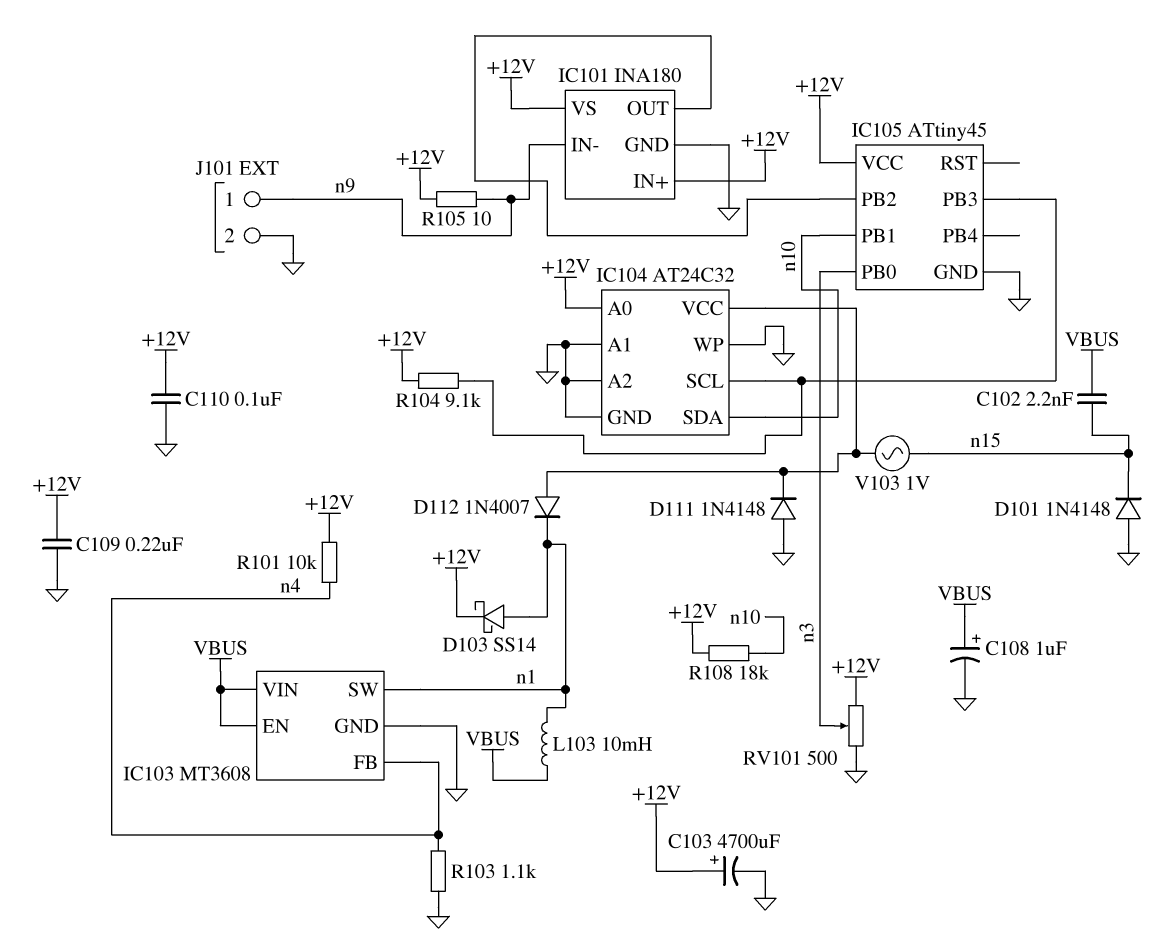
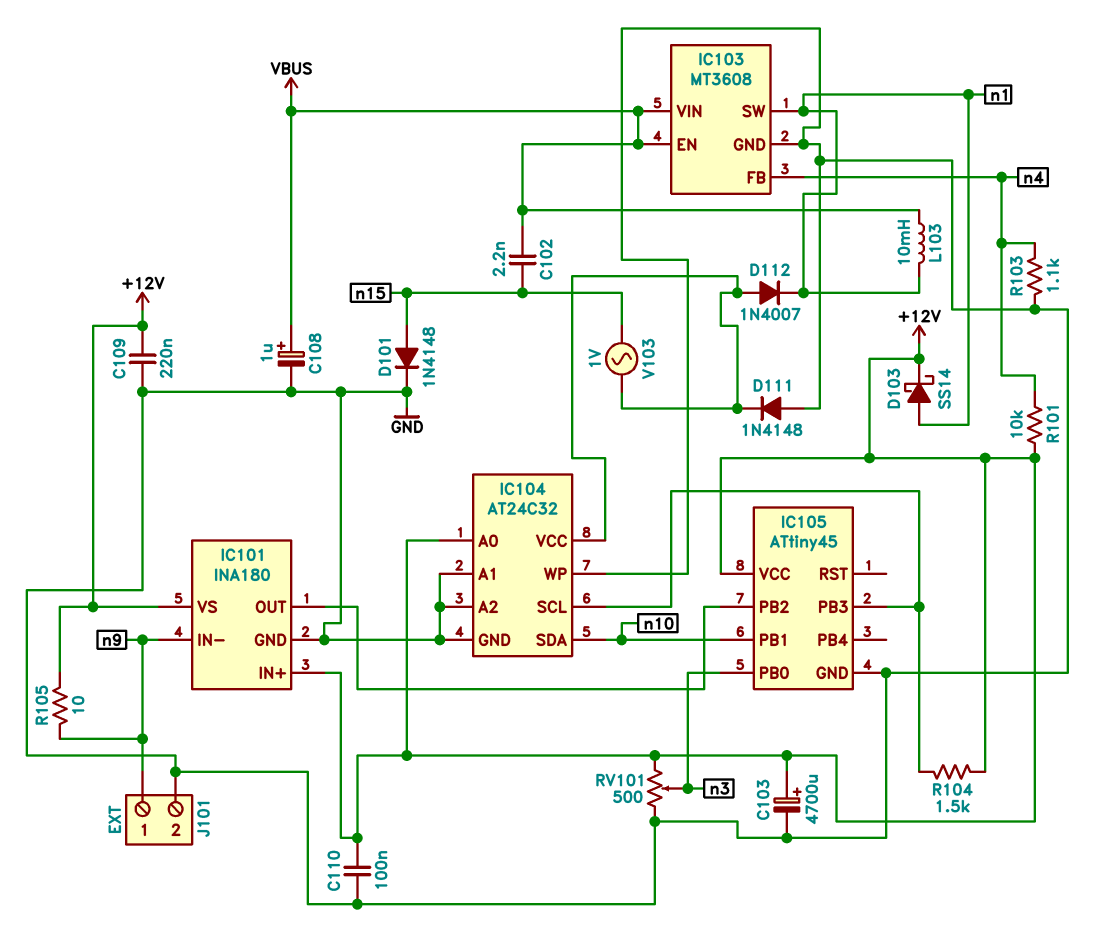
D101: diode 1N4148 (A GND, K n15) -> diode 1N4148 (A n15, K GND)
R104: 9.1k (+12V, IC104/SCL) -> 1.5k (+12V, IC104/SCL)
R108: 18k (+12V, n10) -> none

